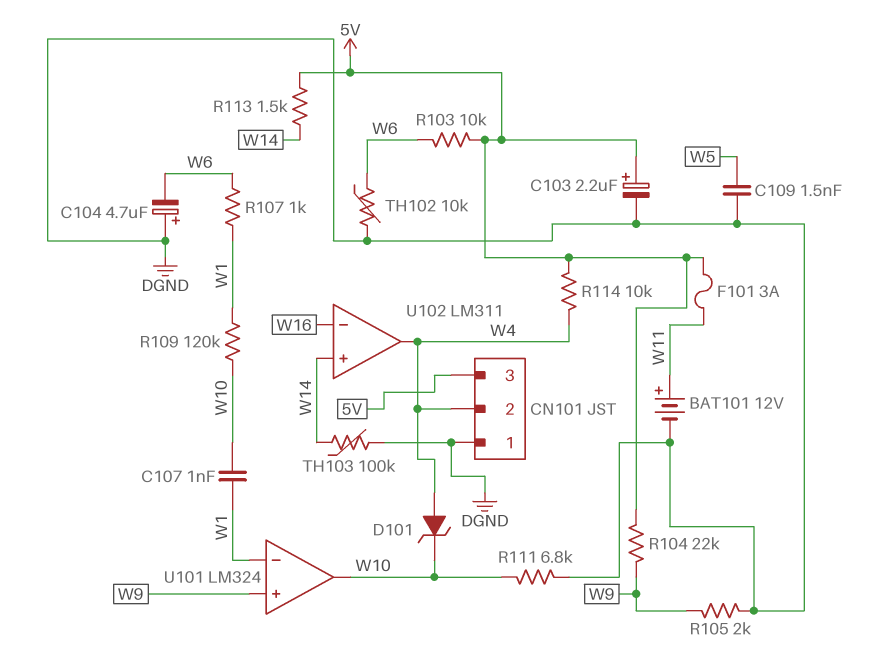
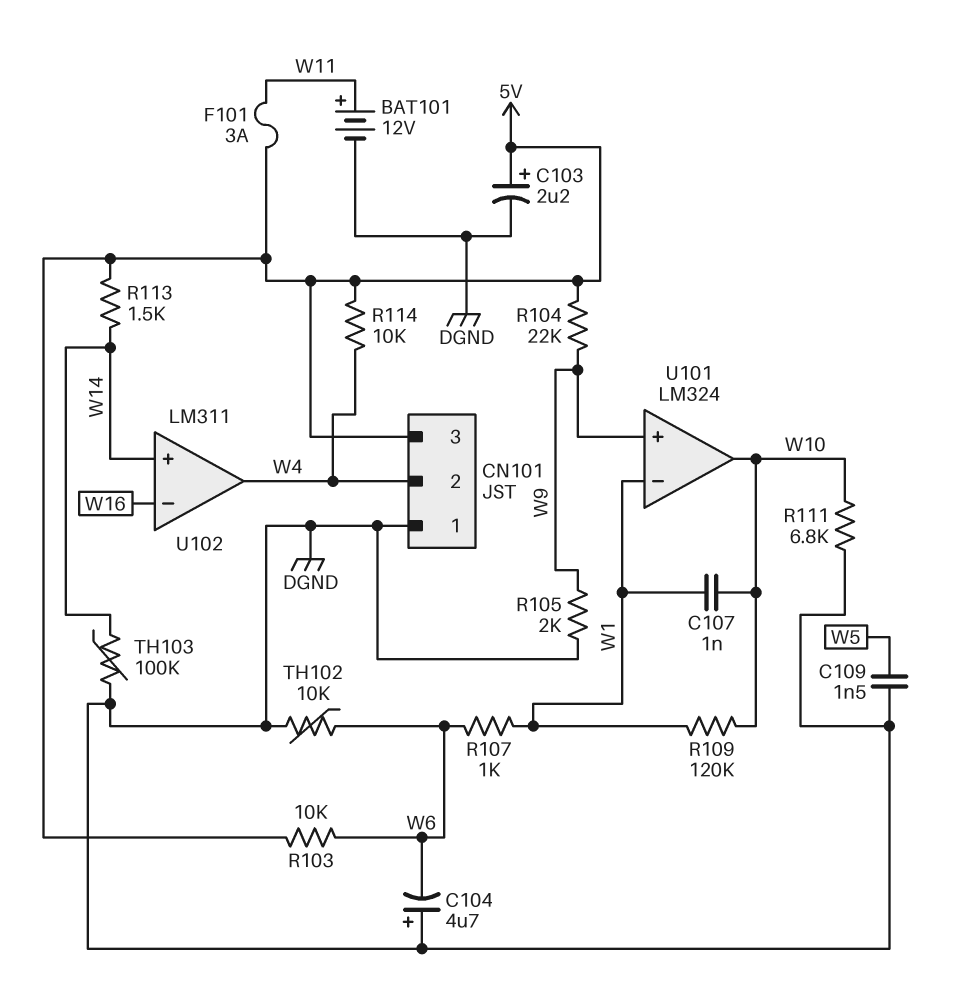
D101: zener (A W4, K W10) -> none

